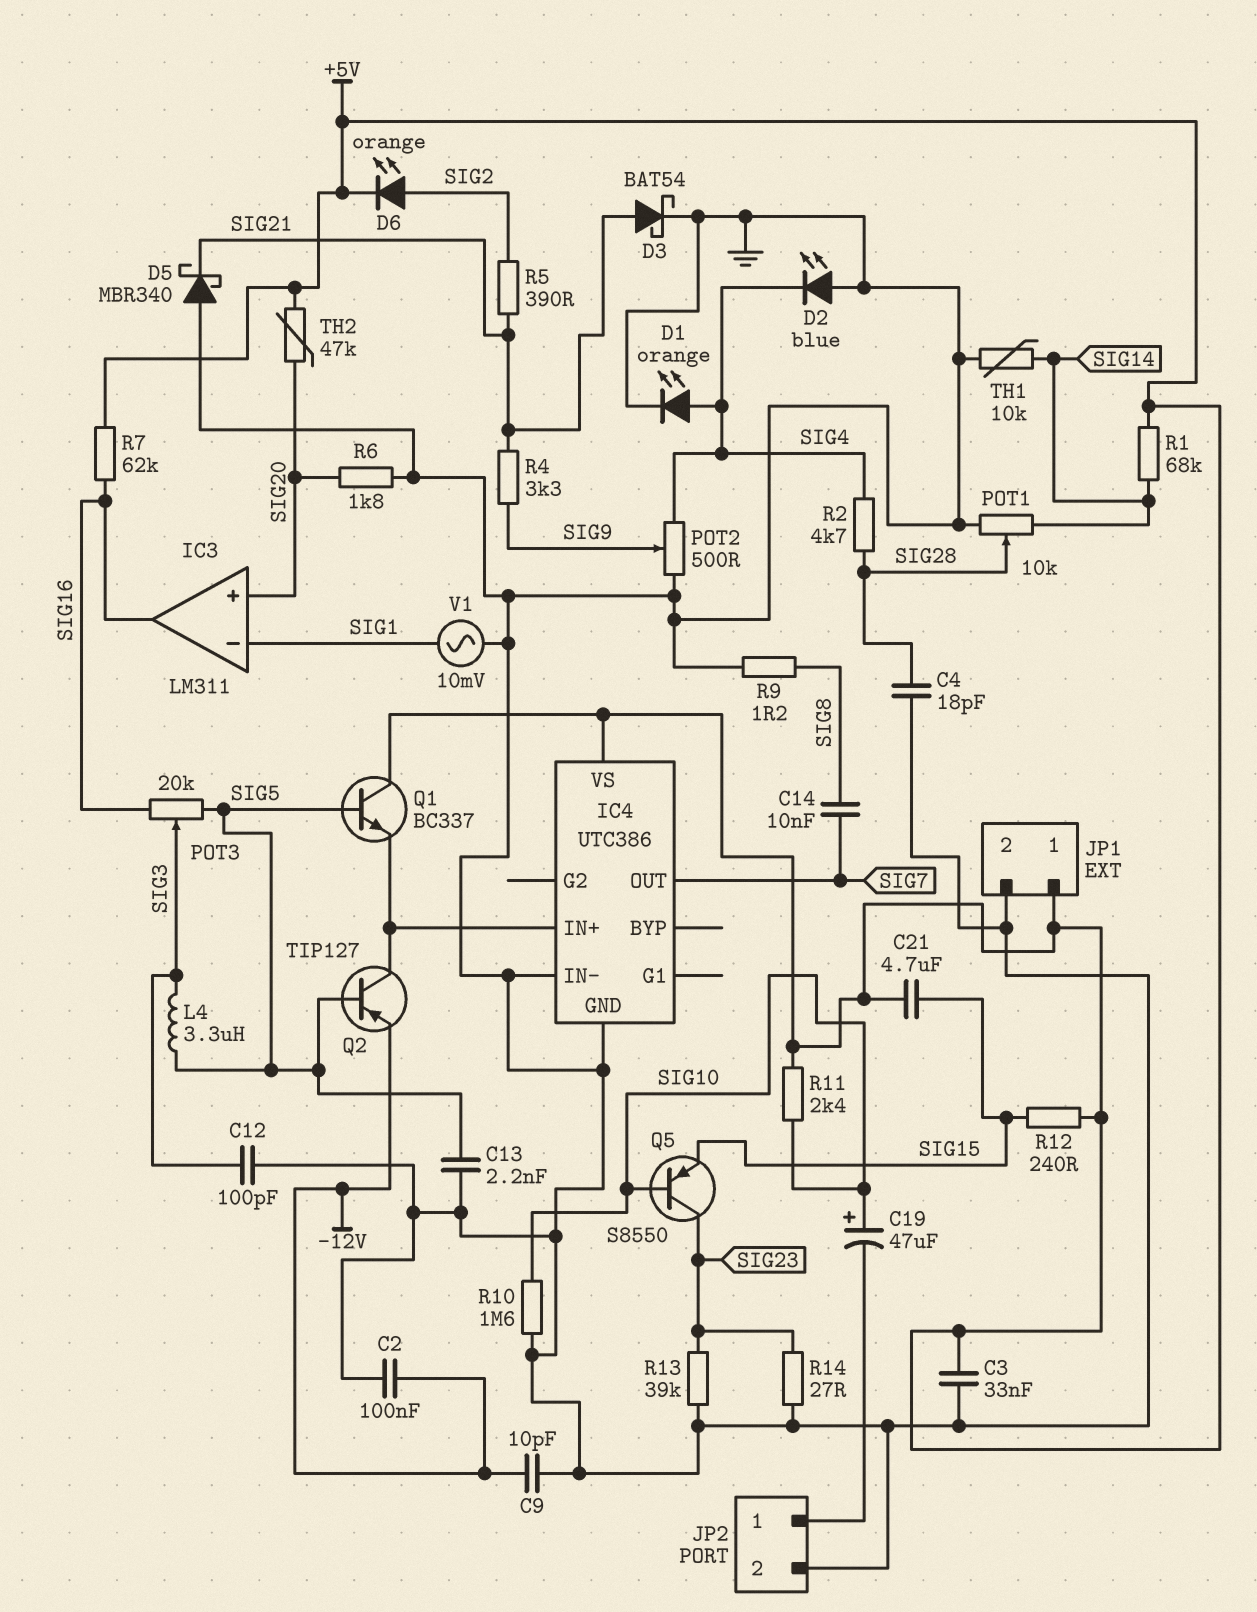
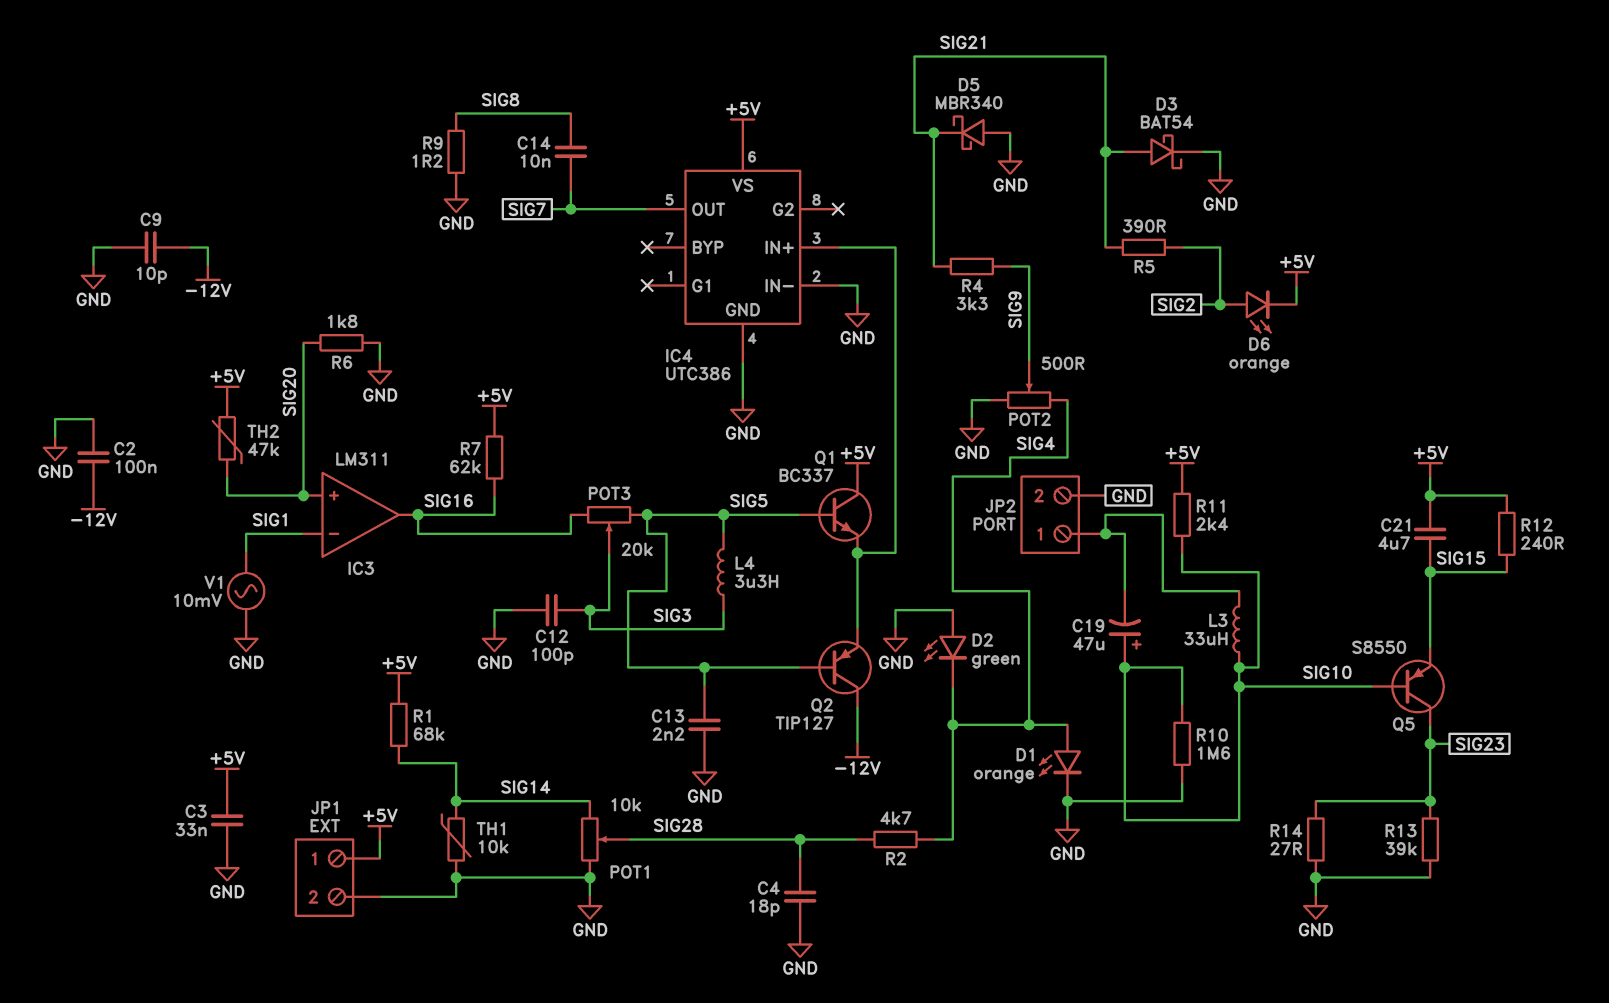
D2: LED blue (A GND, K SIG4) -> LED green (A GND, K SIG4)
L3: none -> 33uH (JP2/1, SIG10)
Q2: PNP TIP127 (B SIG5, C IC4/IN+, E -12V) -> PNP TIP127 (B SIG5, C -12V, E IC4/IN+)

